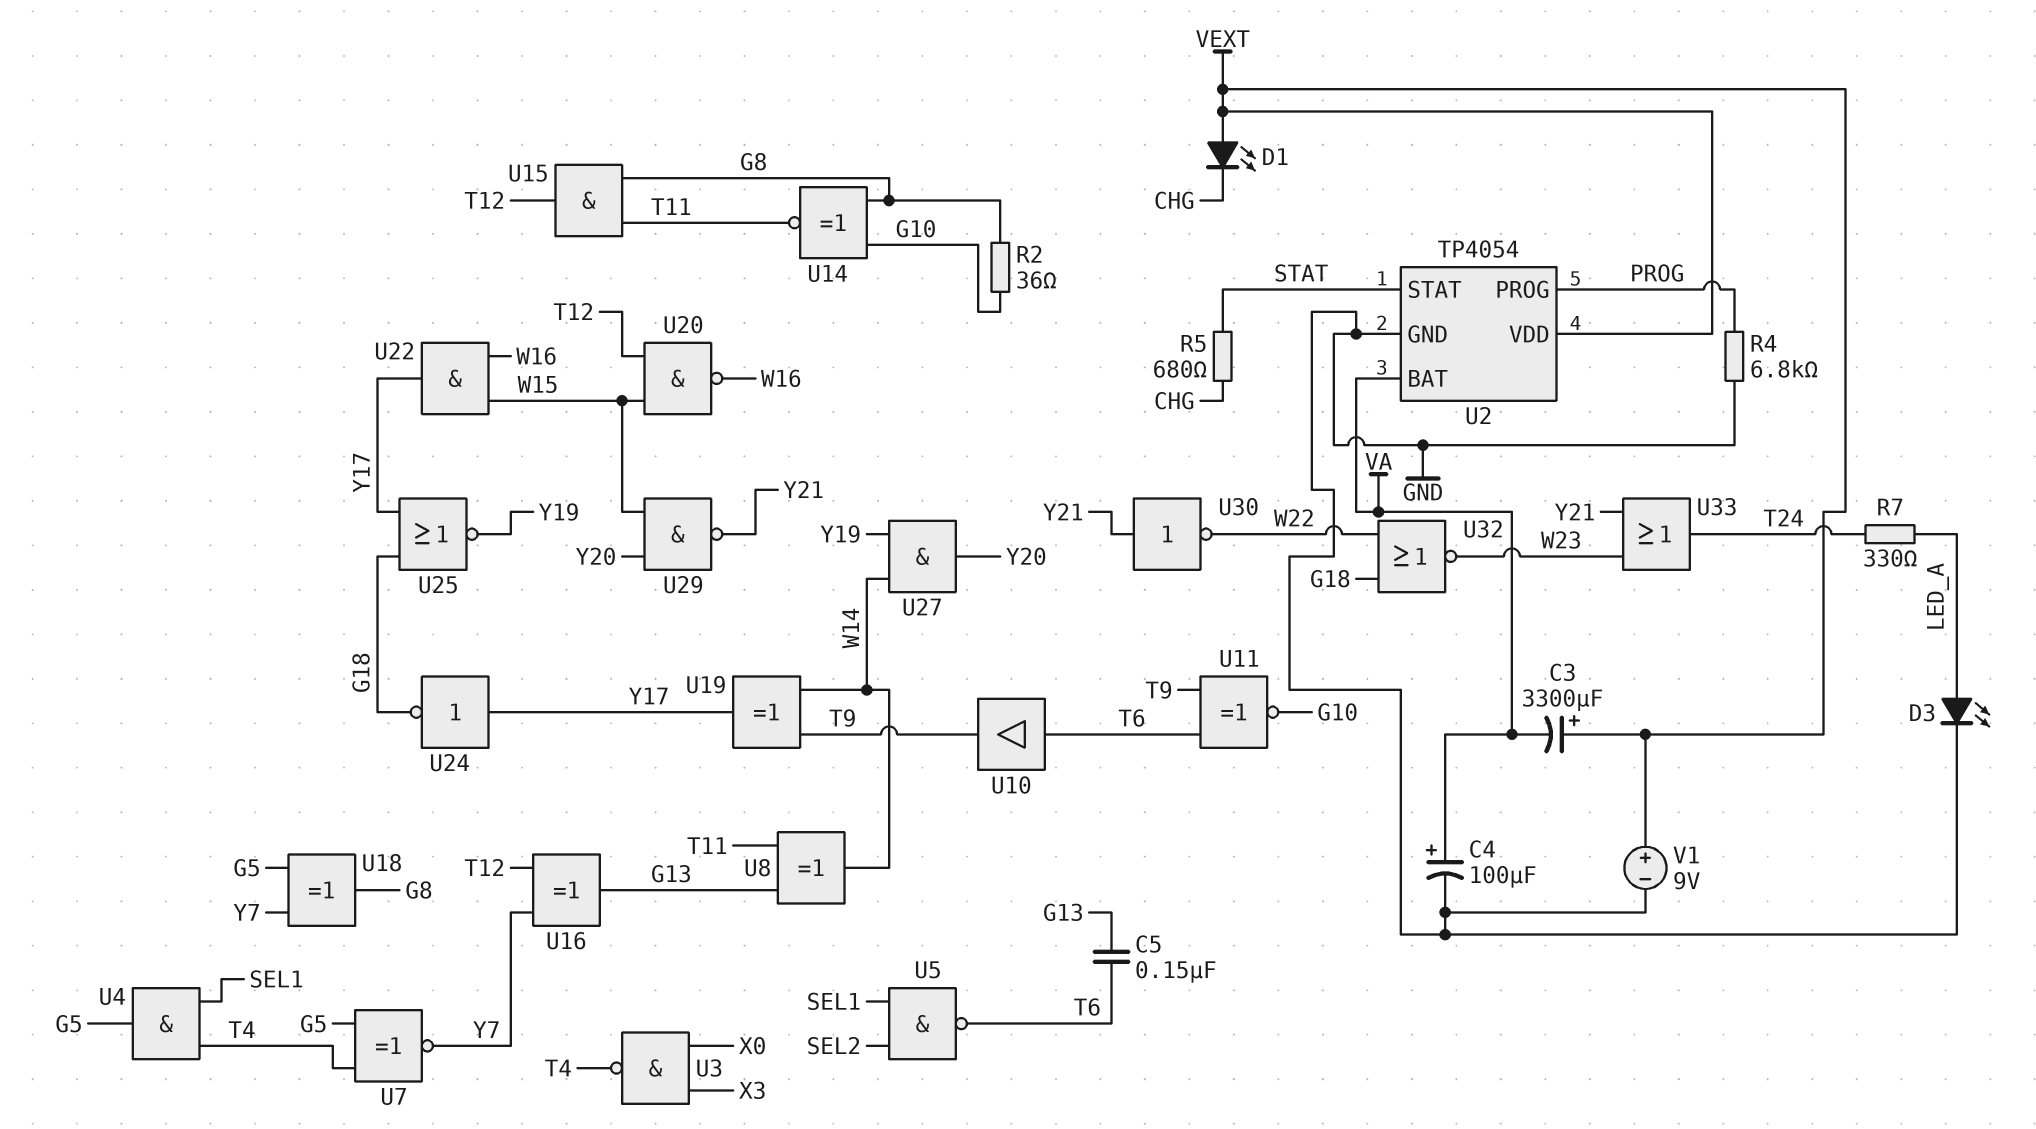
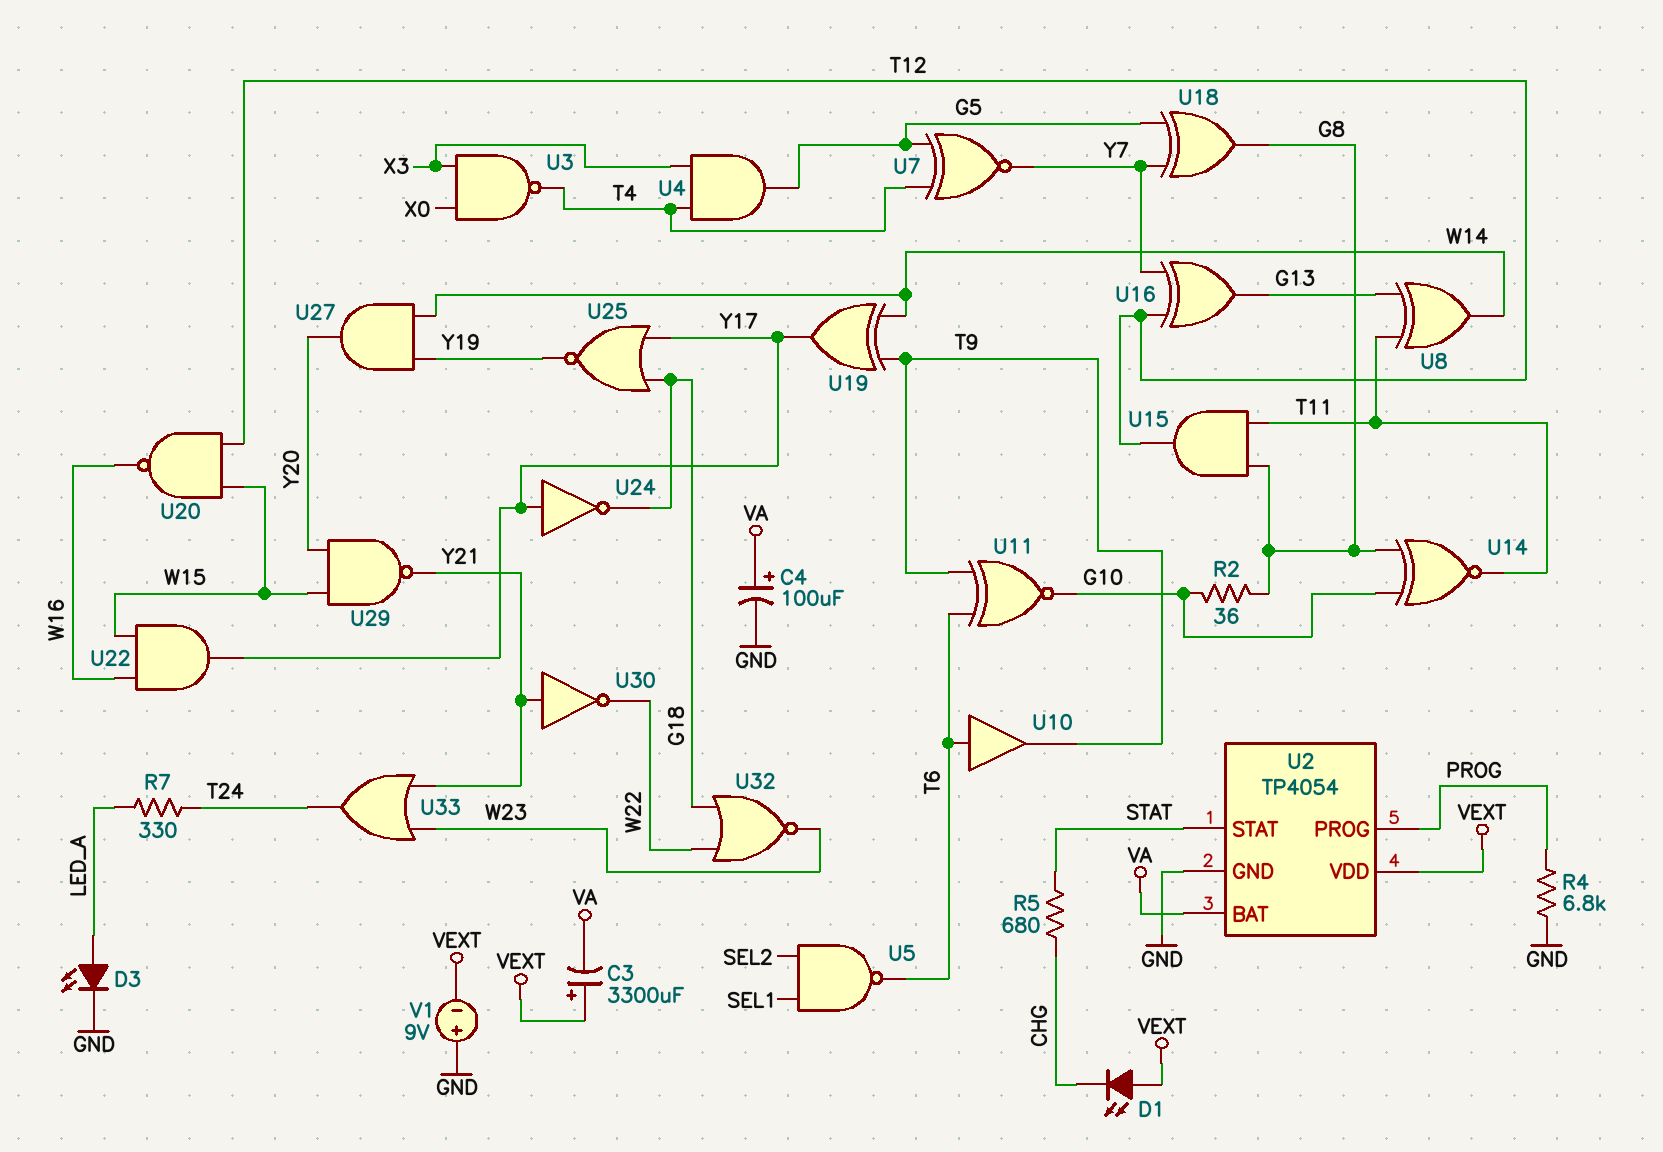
C5: 150nF (G13, T6) -> none
U4: AND (in SEL1, in T4, out G5) -> AND (in T4, in X3, out G5)
V1: 9V (plus VEXT, minus GND) -> 9V (plus GND, minus VEXT)

